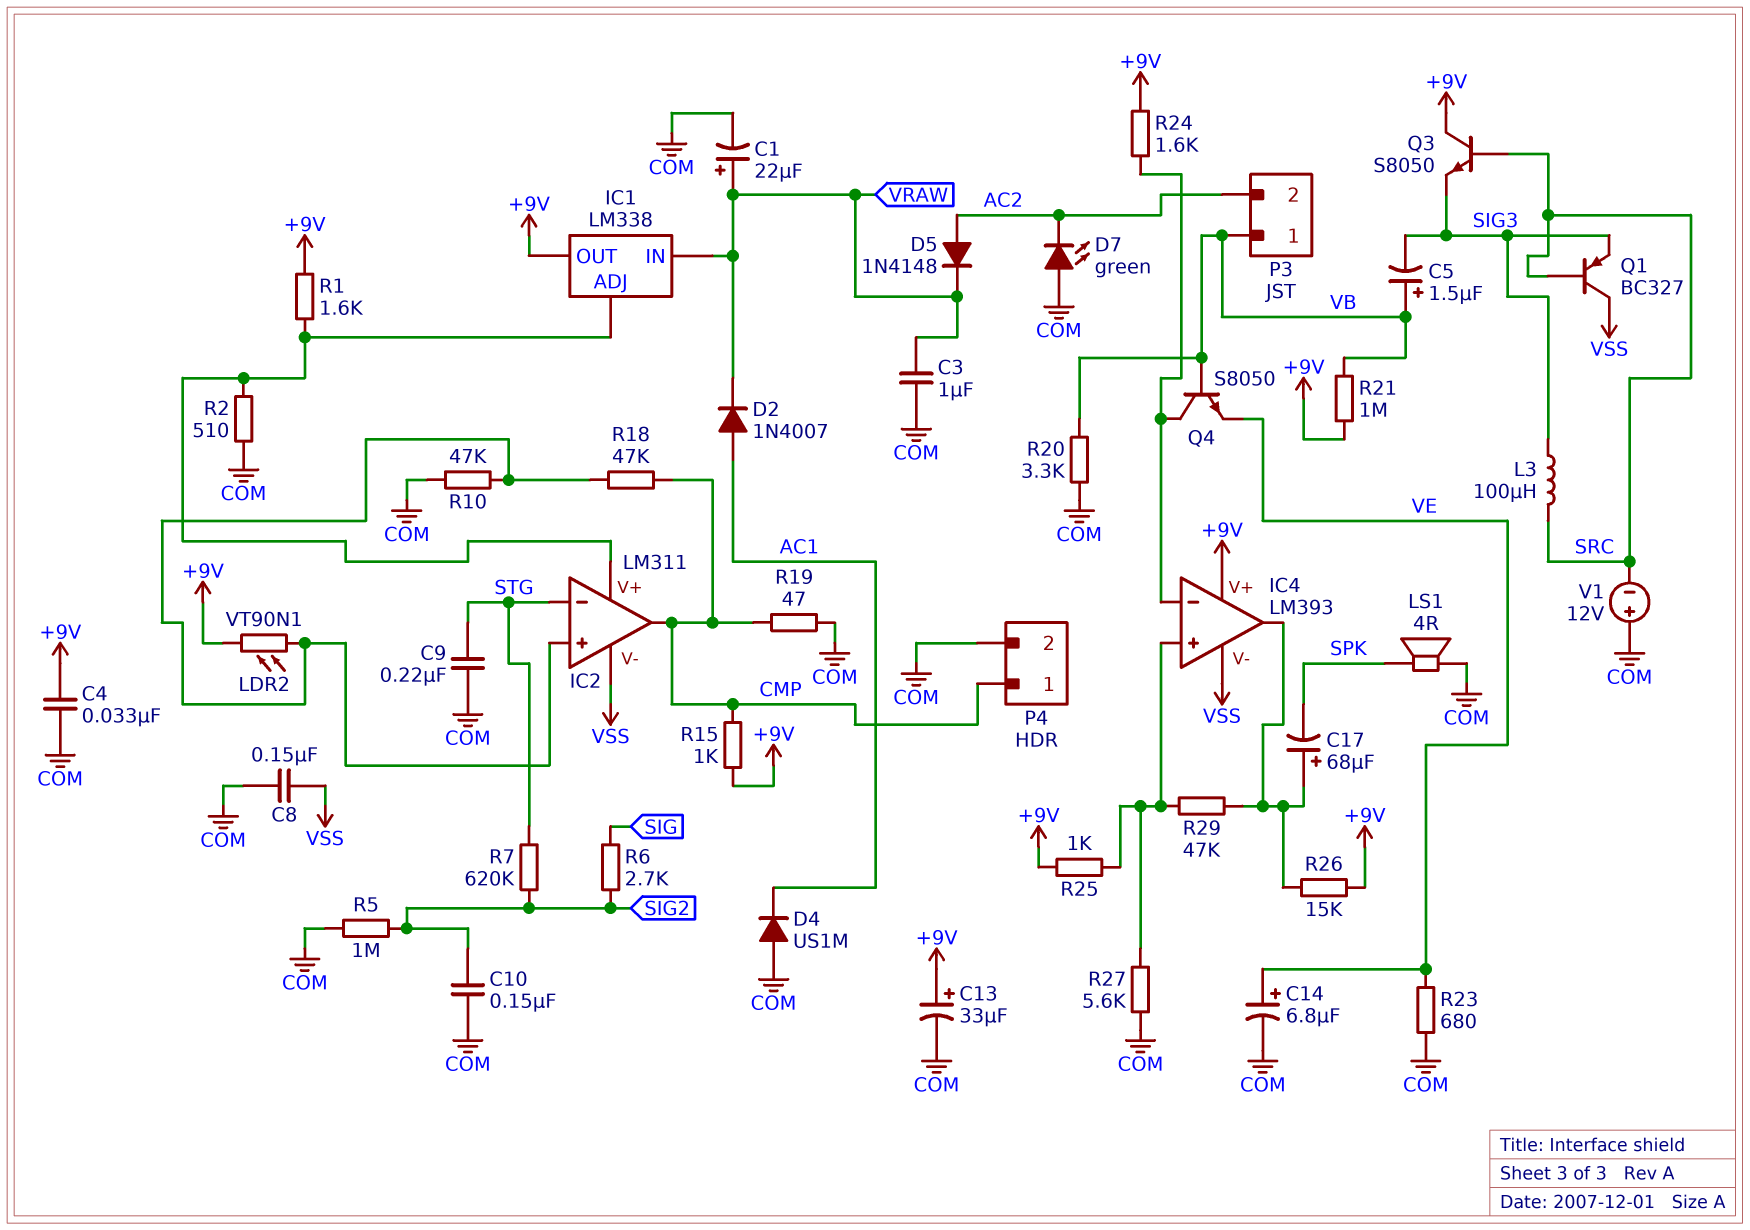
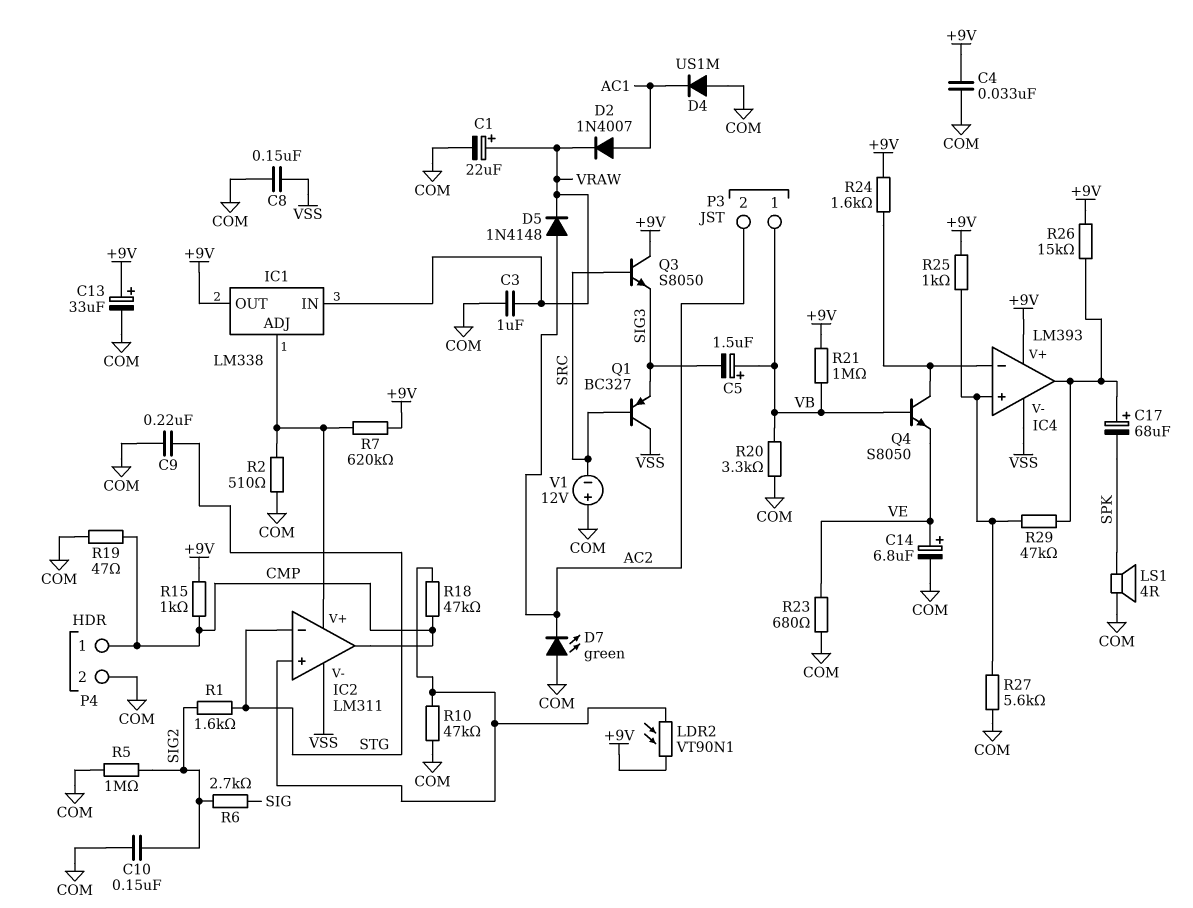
L3: 100uH (SIG3, SRC) -> none
R1: 1.6k (+9V, IC1/ADJ) -> 1.6k (SIG2, STG)
R7: 620k (SIG2, STG) -> 620k (+9V, IC1/ADJ)

